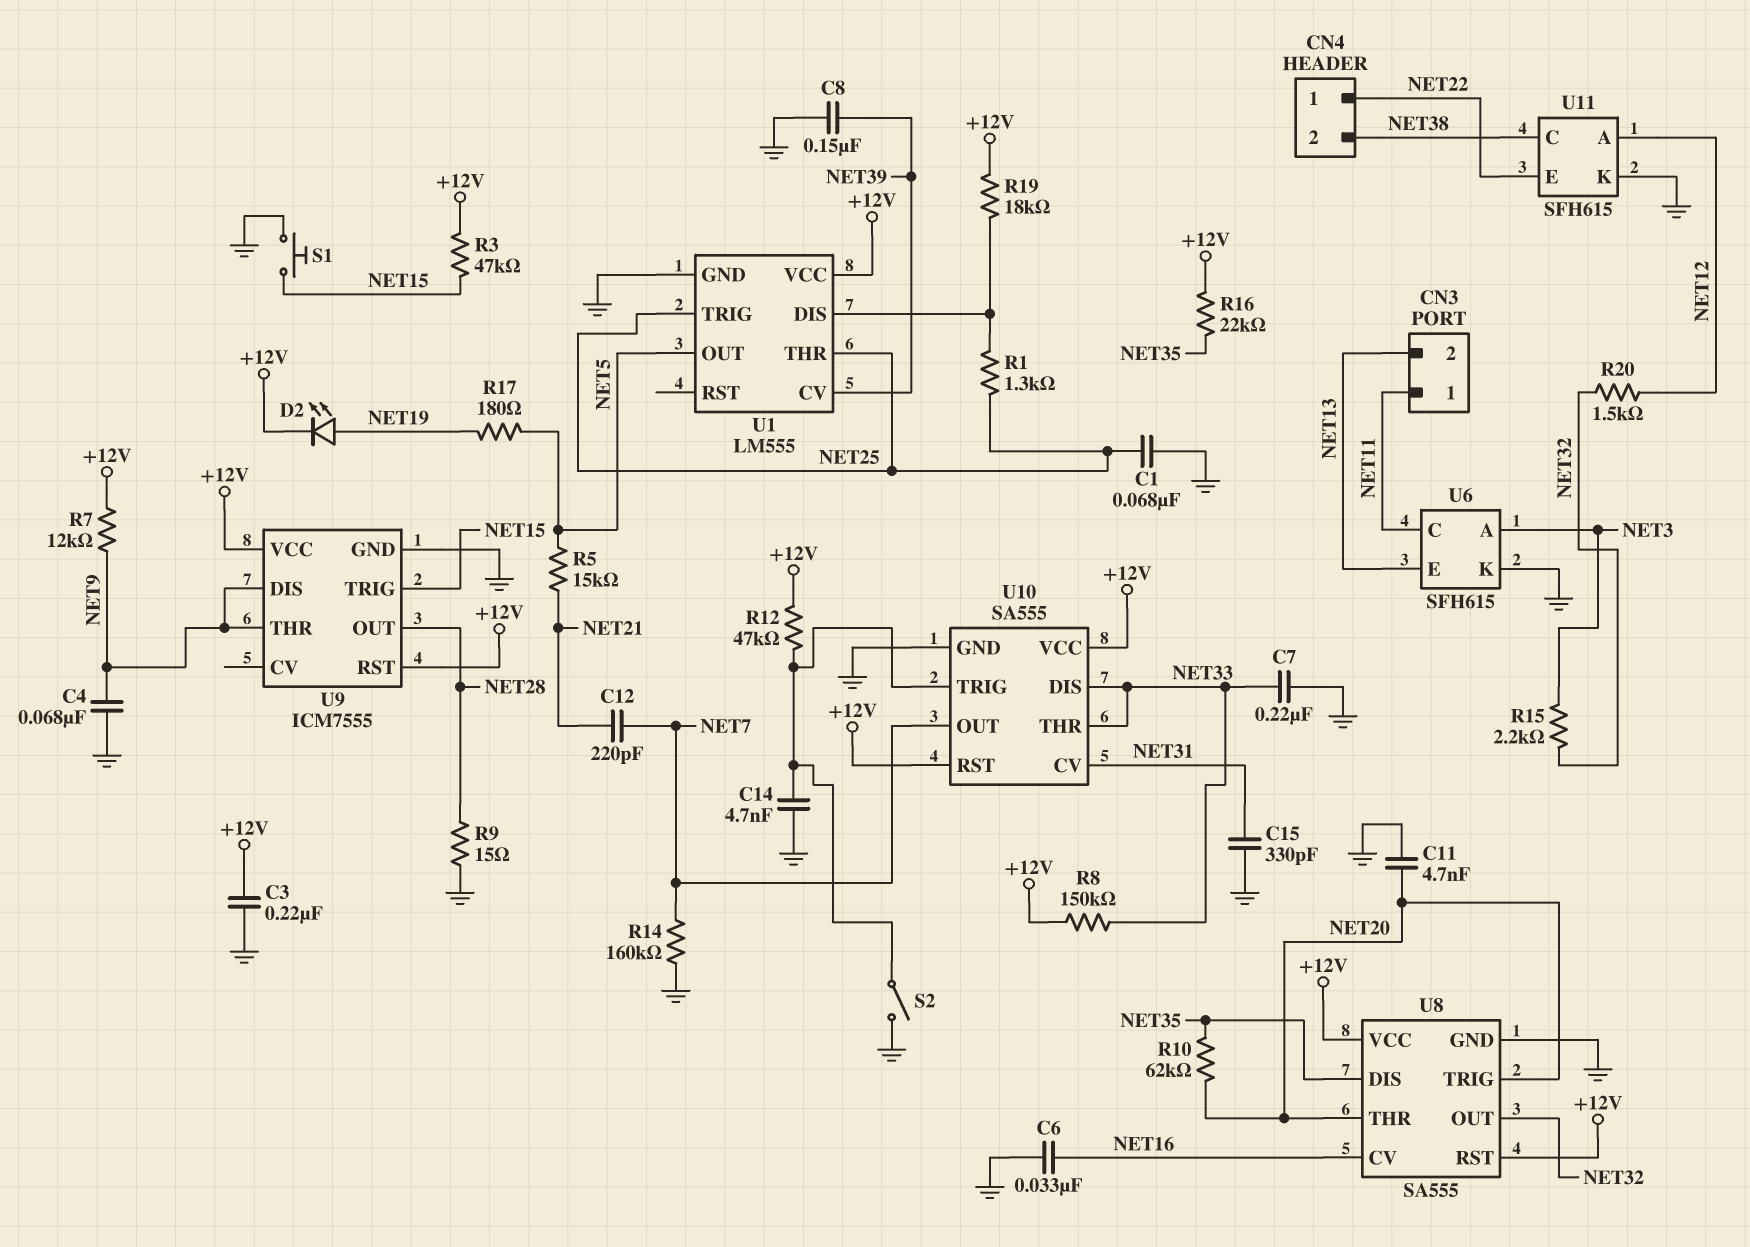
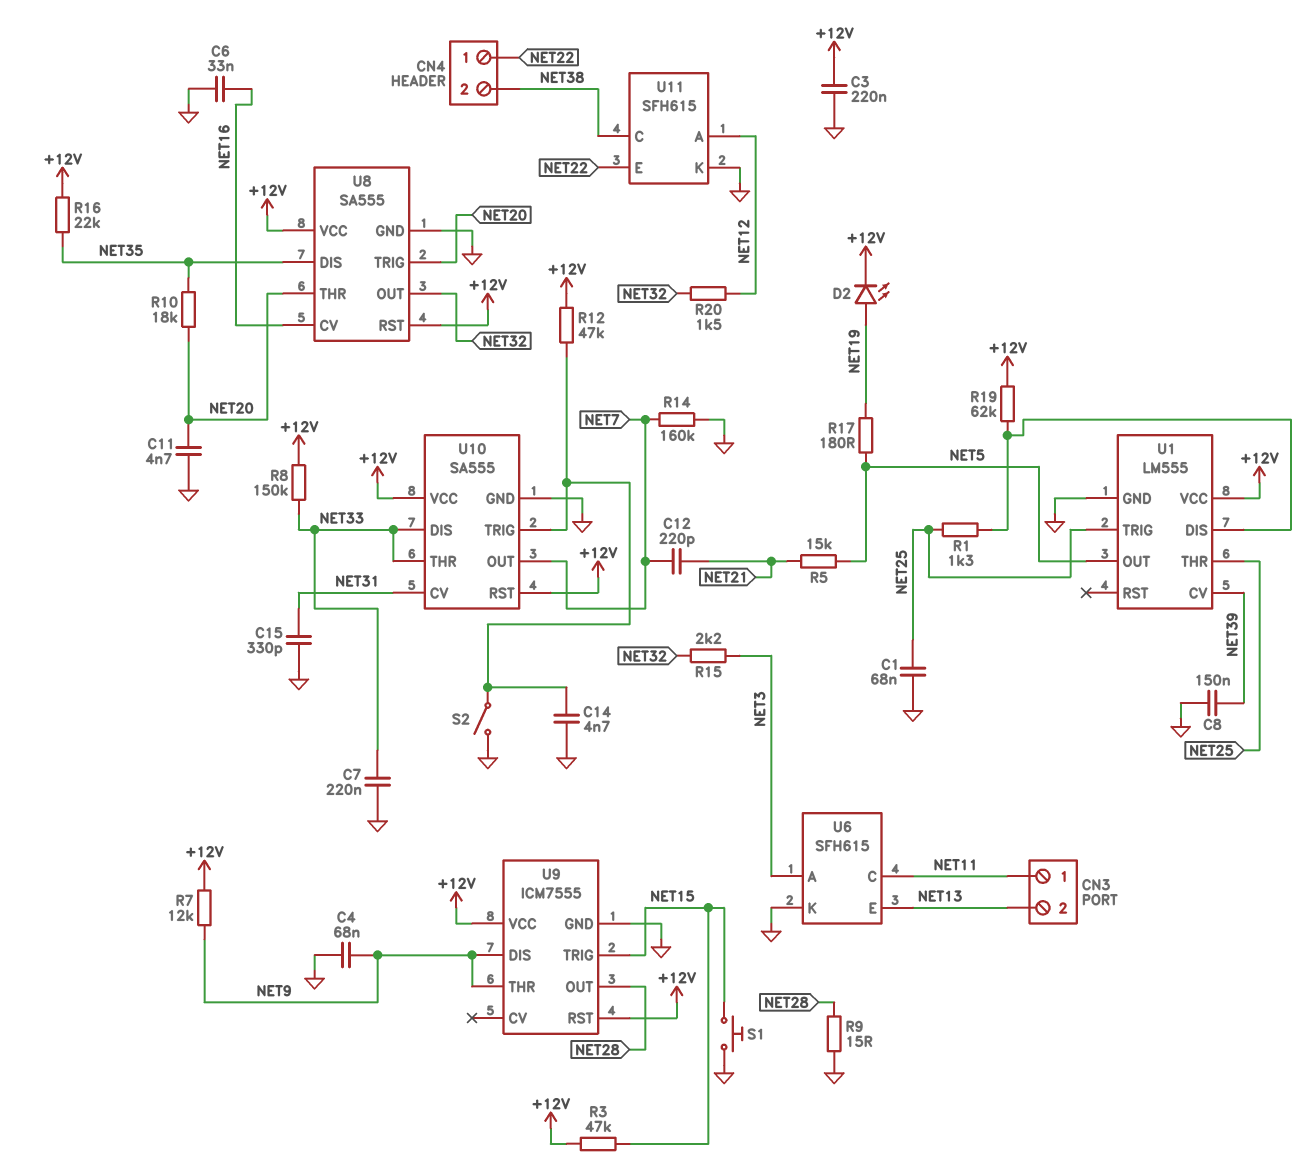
R10: 62k (NET20, NET35) -> 18k (NET20, NET35)
R19: 18k (+12V, U1/DIS) -> 62k (+12V, U1/DIS)

